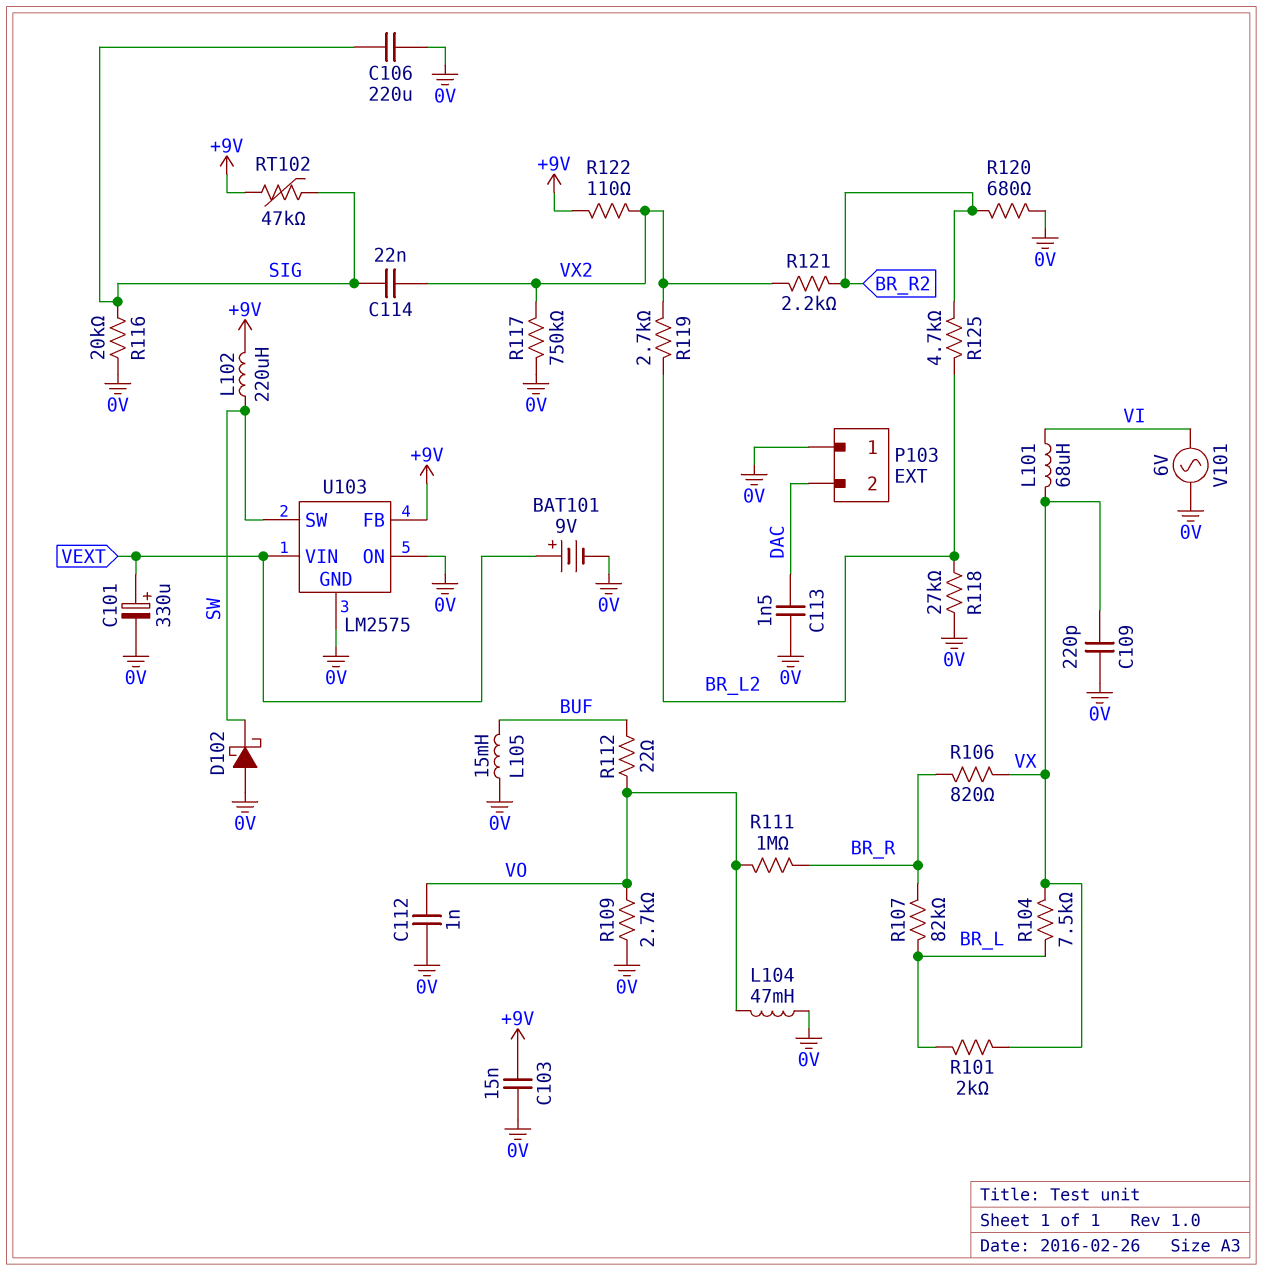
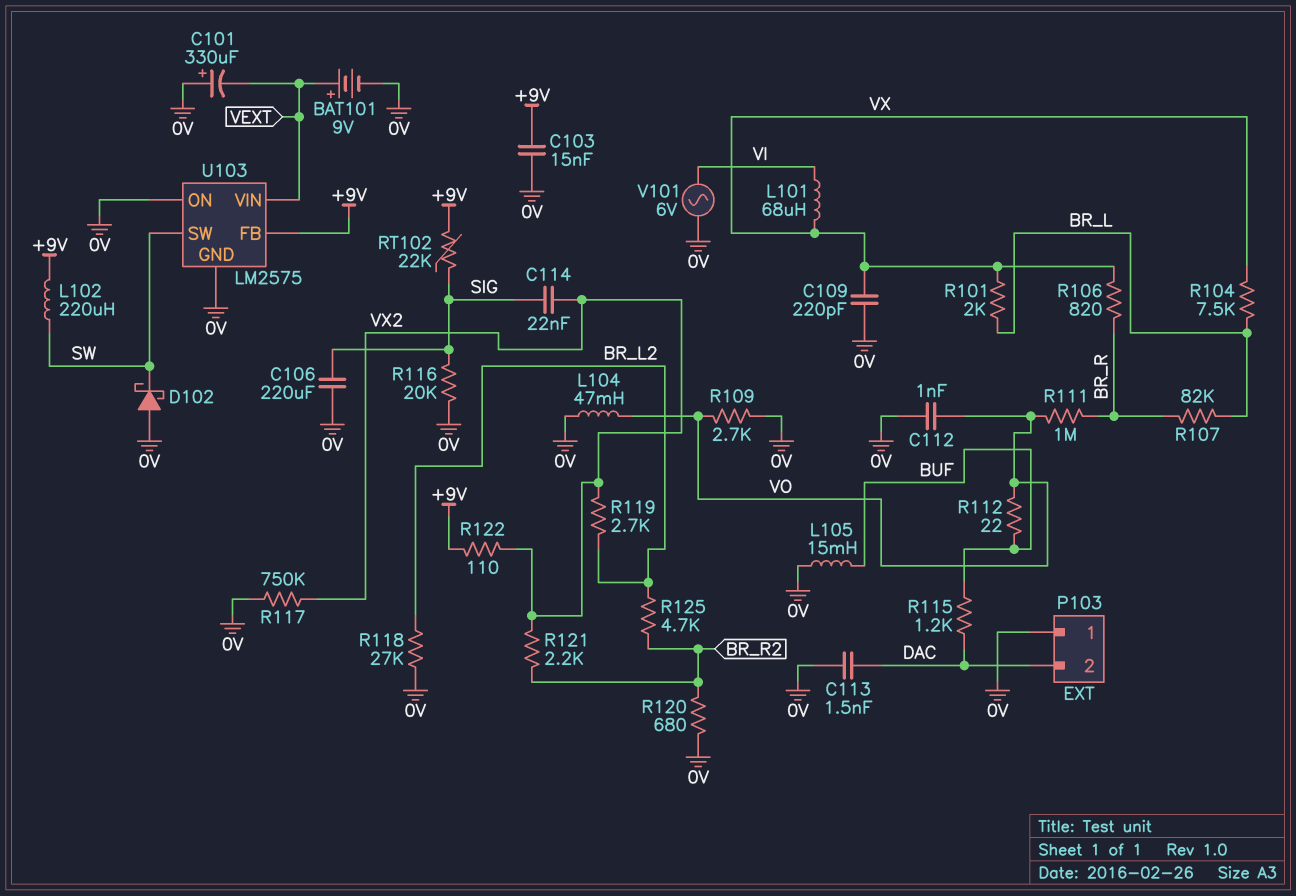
C101: 330uF (plus VEXT, minus 0V) -> 330uF (plus 0V, minus VEXT)
R115: none -> 1.2k (BUF, DAC)
RT102: 47k (+9V, SIG) -> 22k (+9V, SIG)

